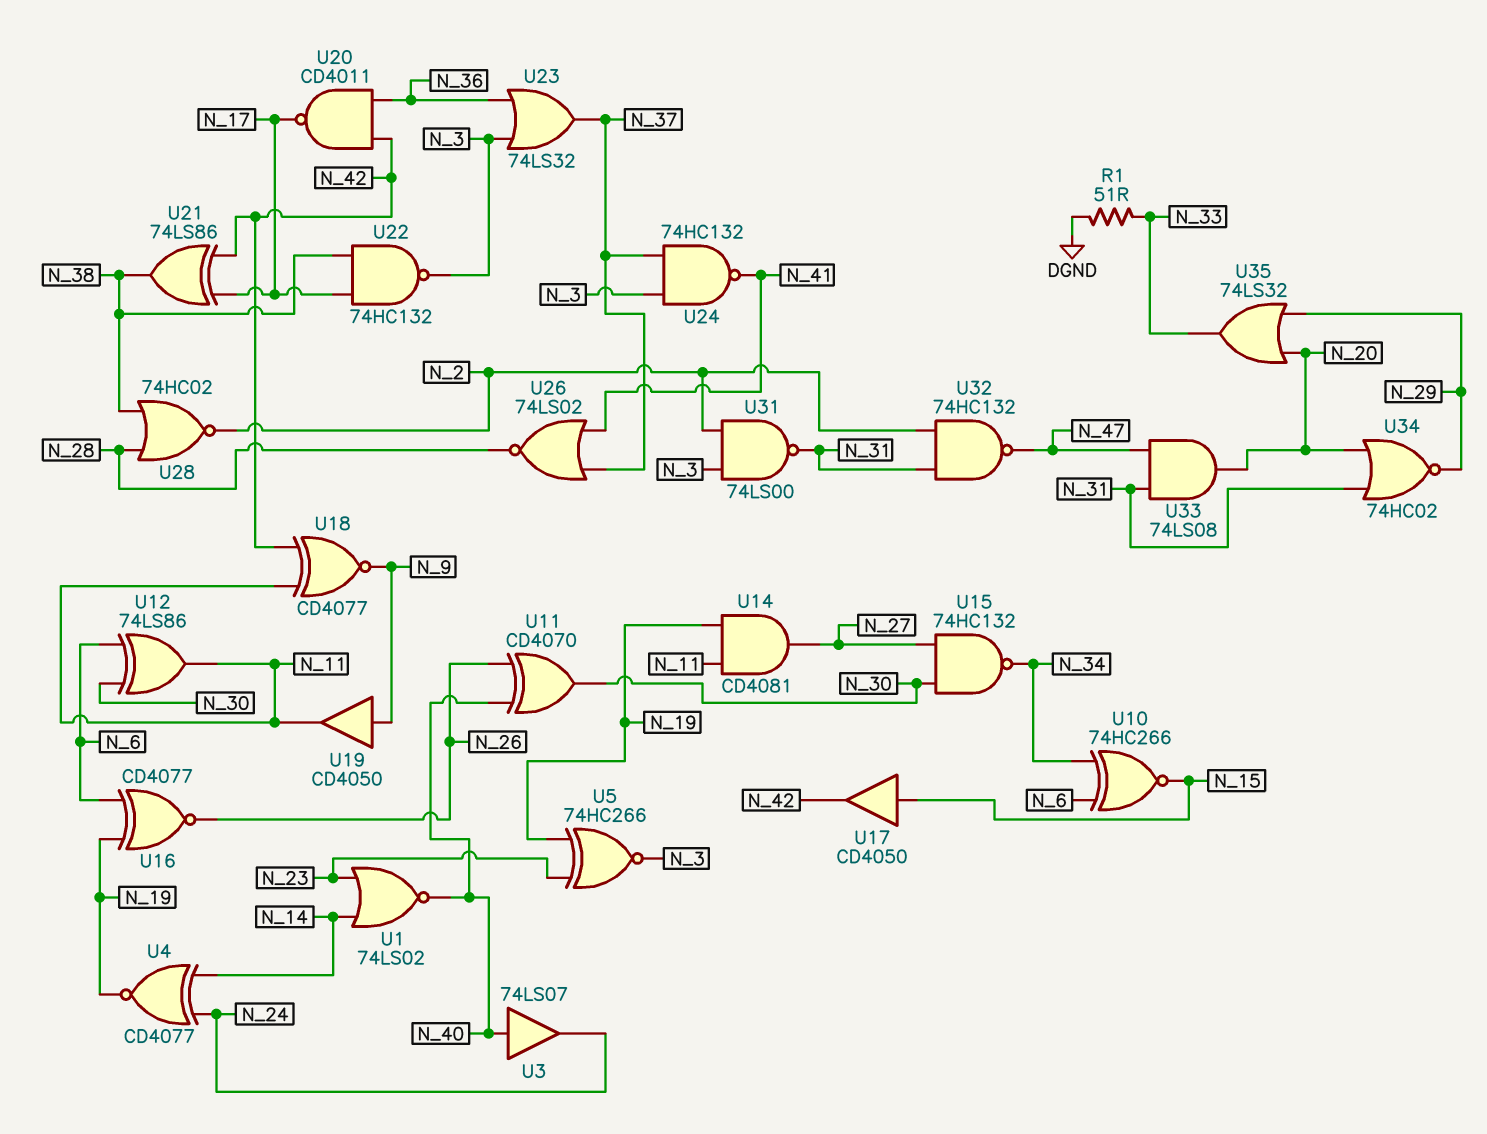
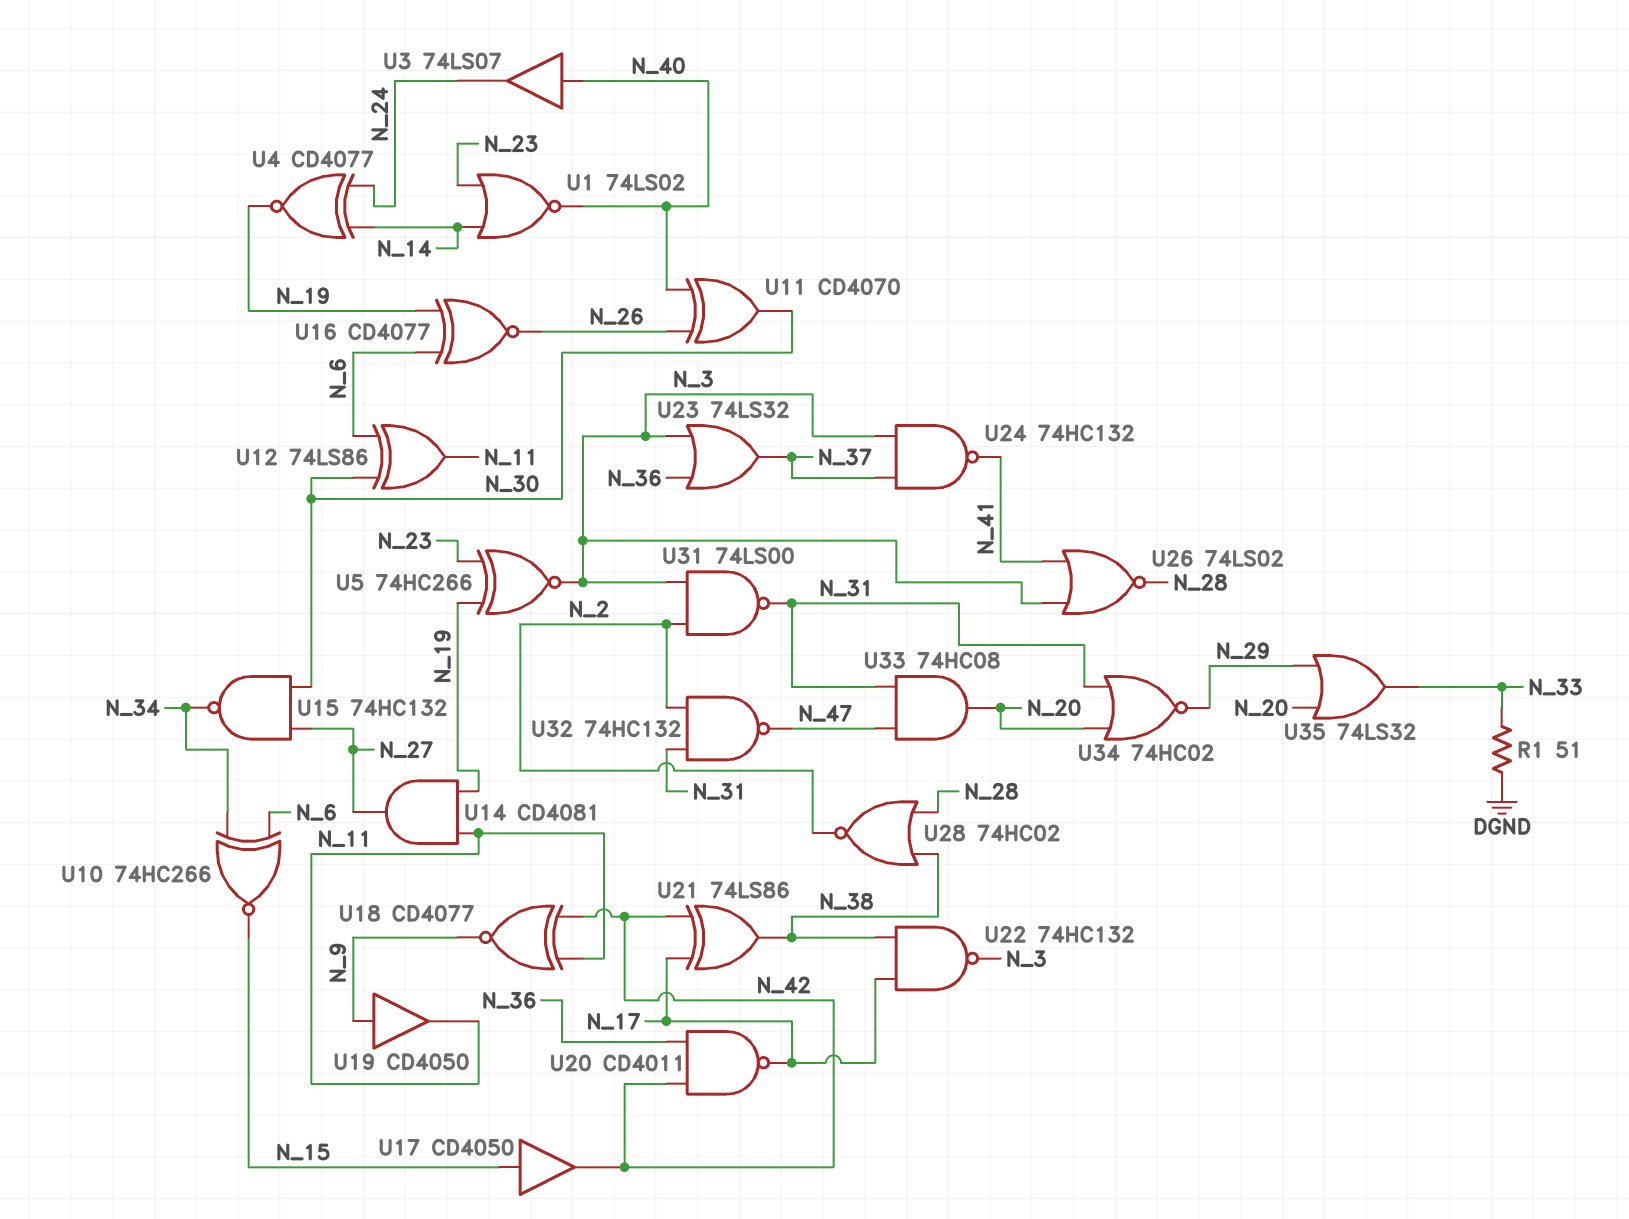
U26: NOR 74LS02 (in N_37, in N_41, out N_28) -> NOR 74LS02 (in N_3, in N_41, out N_28)
U33: AND 74LS08 (in N_31, in N_47, out N_20) -> AND 74HC08 (in N_31, in N_47, out N_20)

